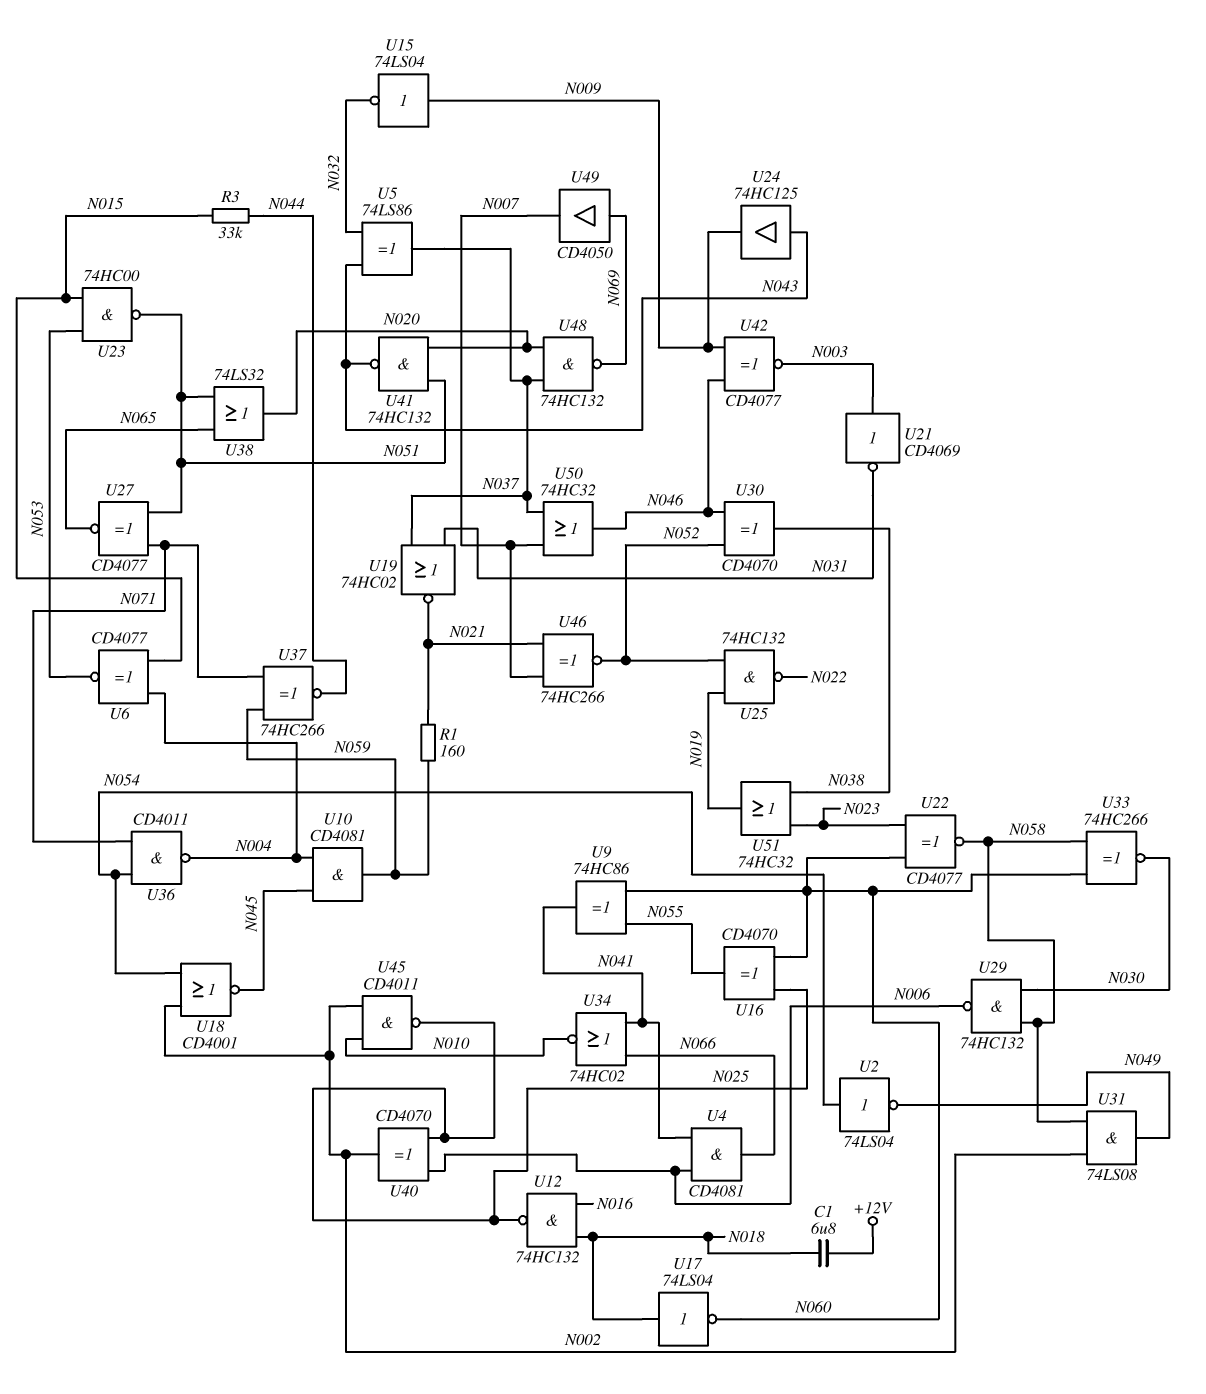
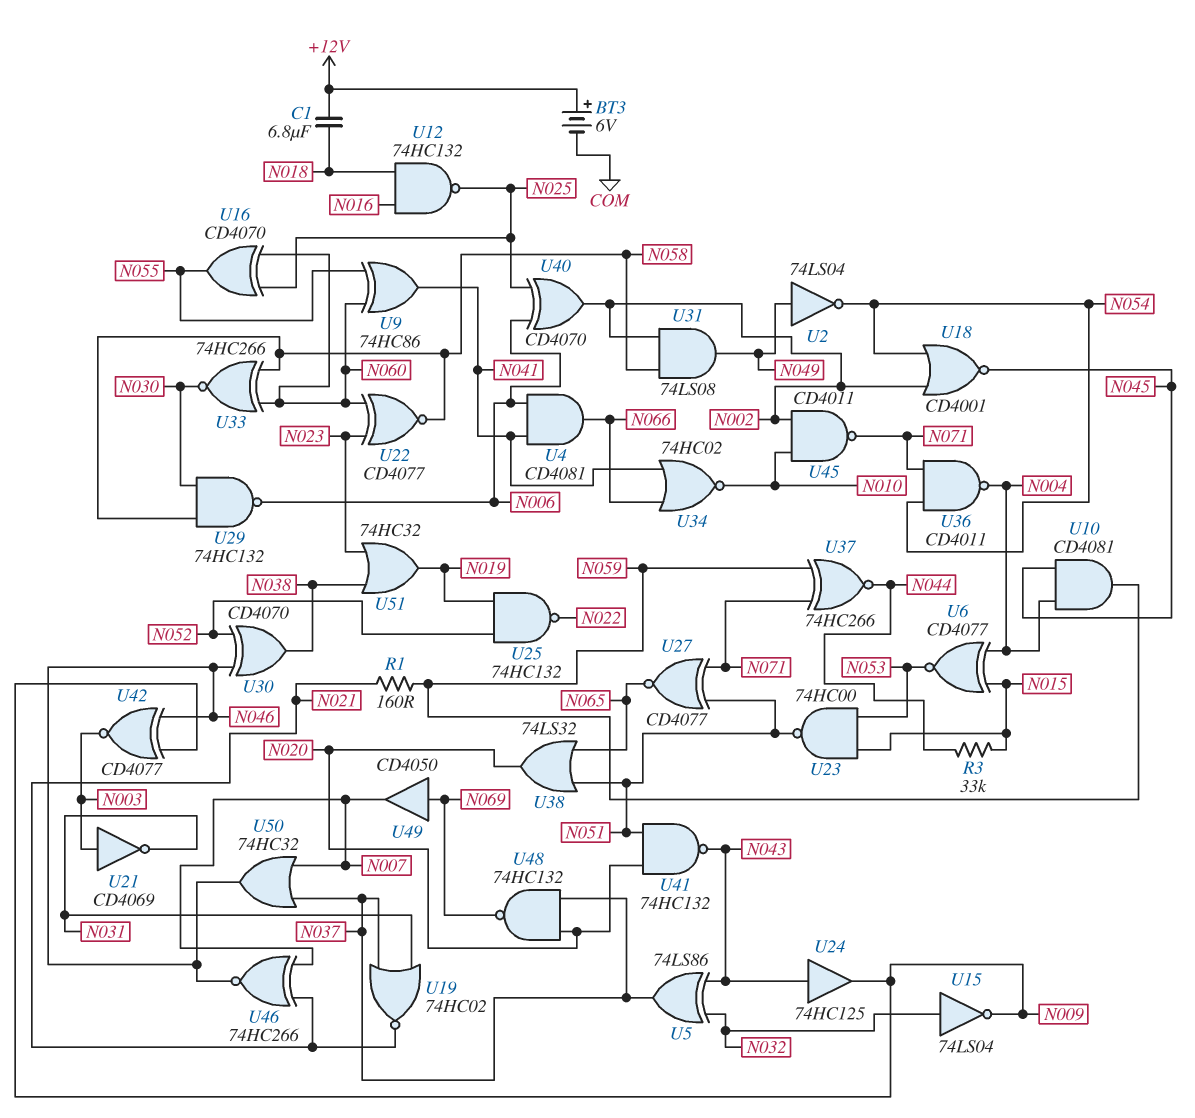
BT3: none -> 6V (plus +12V, minus COM)
U2: NOT 74LS04 (in N054, out N049) -> NOT 74LS04 (in N049, out N054)
U15: NOT 74LS04 (in N009, out N032) -> NOT 74LS04 (in N032, out N009)
U17: NOT 74LS04 (in N018, out N060) -> none
U45: NAND CD4011 (in N002, in N010, out N025) -> NAND CD4011 (in N002, in N010, out N071)
U46: XNOR 74HC266 (in N007, in N021, out N052) -> XNOR 74HC266 (in N007, in N021, out N046)

